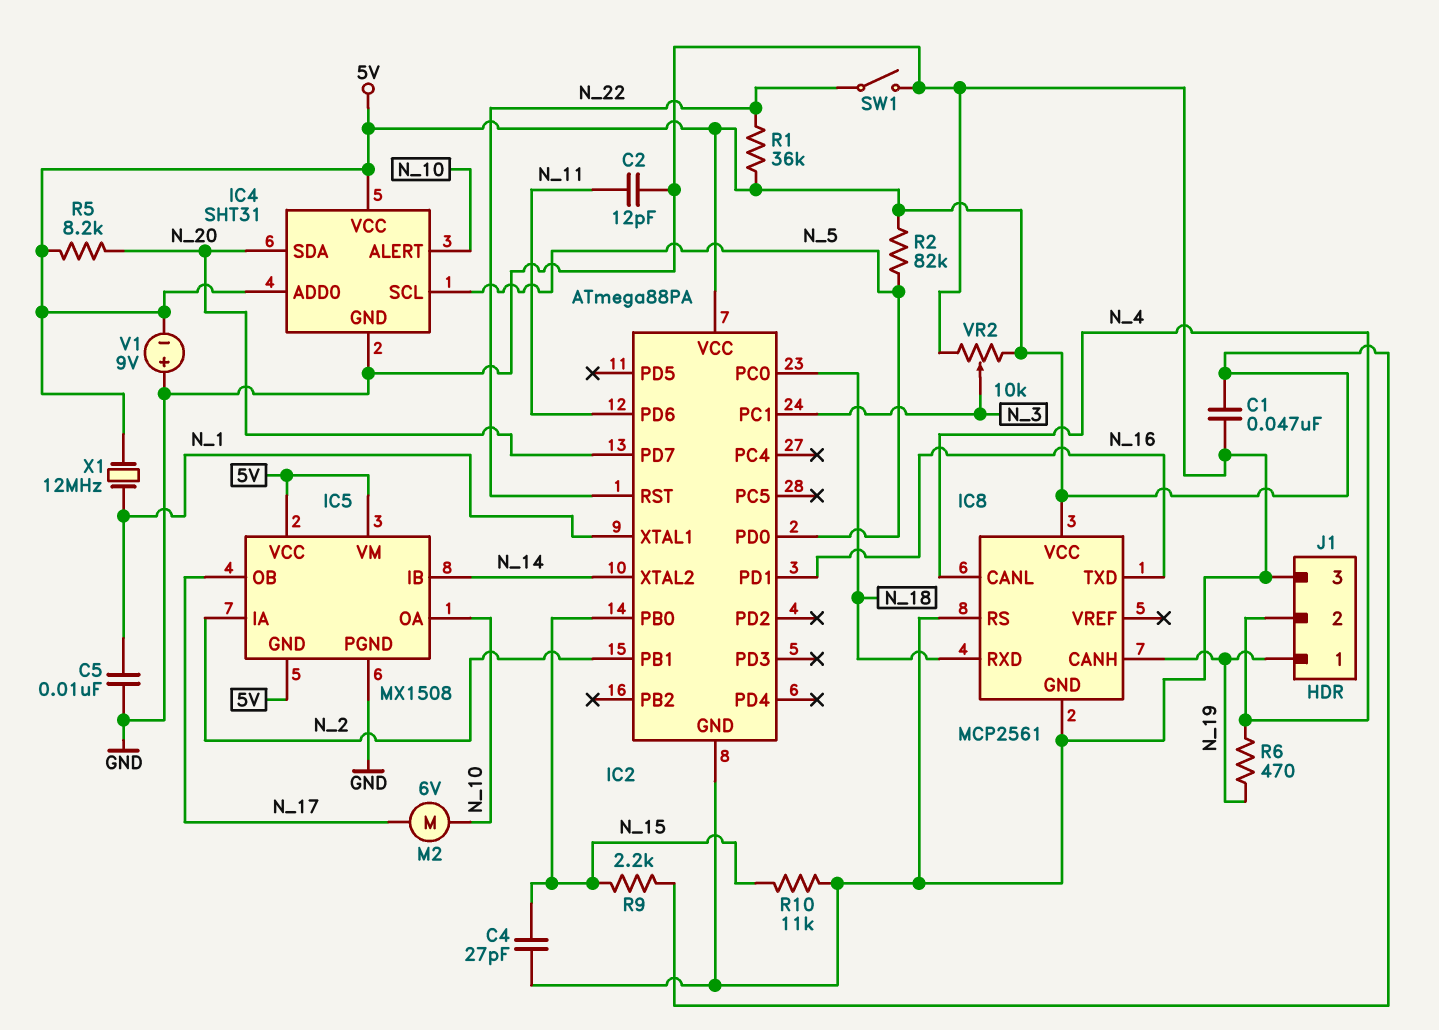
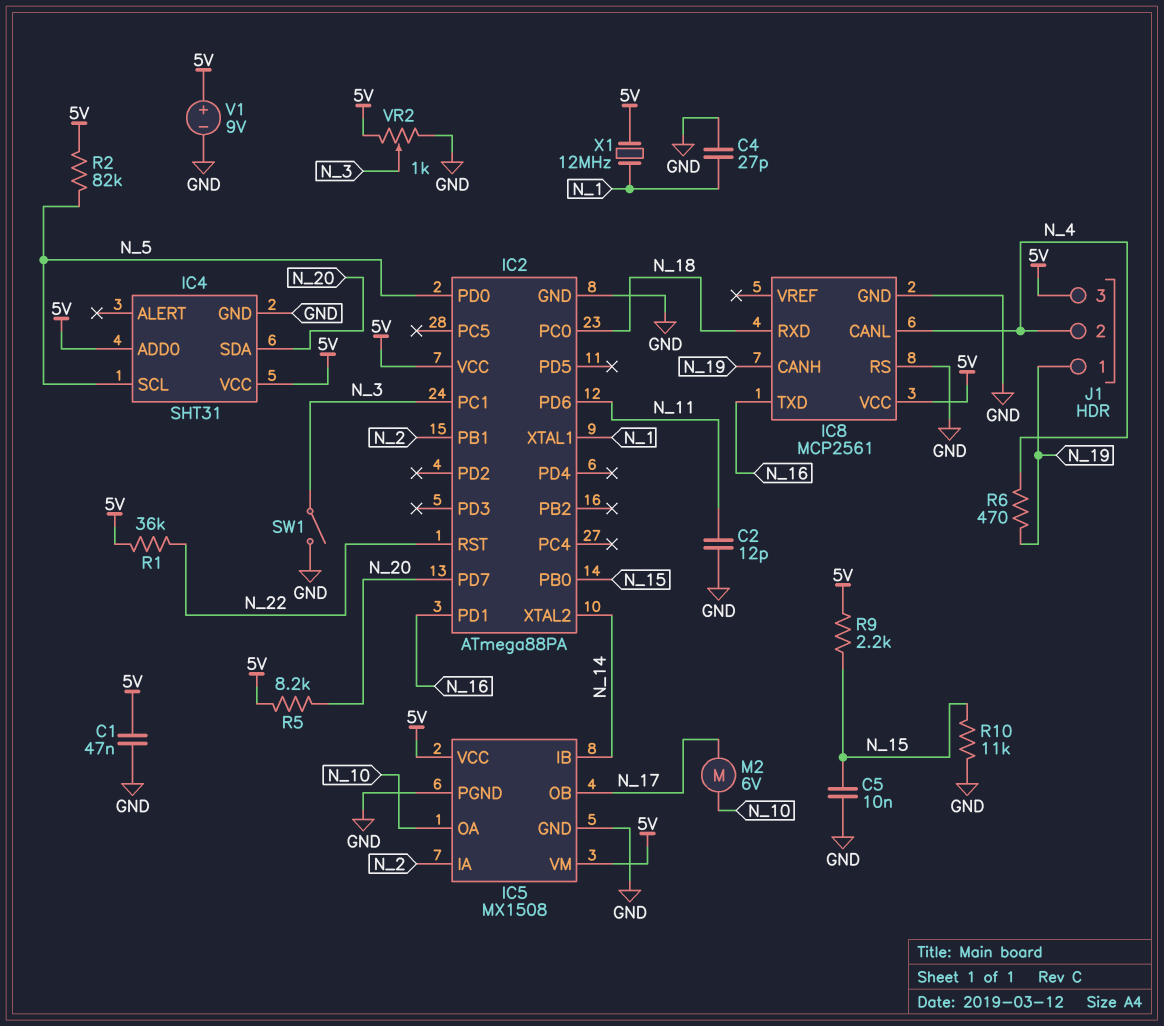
C4: 27pF (GND, N_15) -> 27pF (GND, N_1)
C5: 10nF (GND, N_1) -> 10nF (GND, N_15)
IC4 pin ALERT: N_10 -> none
IC5 pin GND: 5V -> GND
J1 pin 3: GND -> 5V
SW1: switch (GND, N_22) -> switch (GND, N_3)
V1: 9V (plus GND, minus 5V) -> 9V (plus 5V, minus GND)
VR2: 10k (5V, GND, wiper N_3) -> 1k (5V, GND, wiper N_3)

